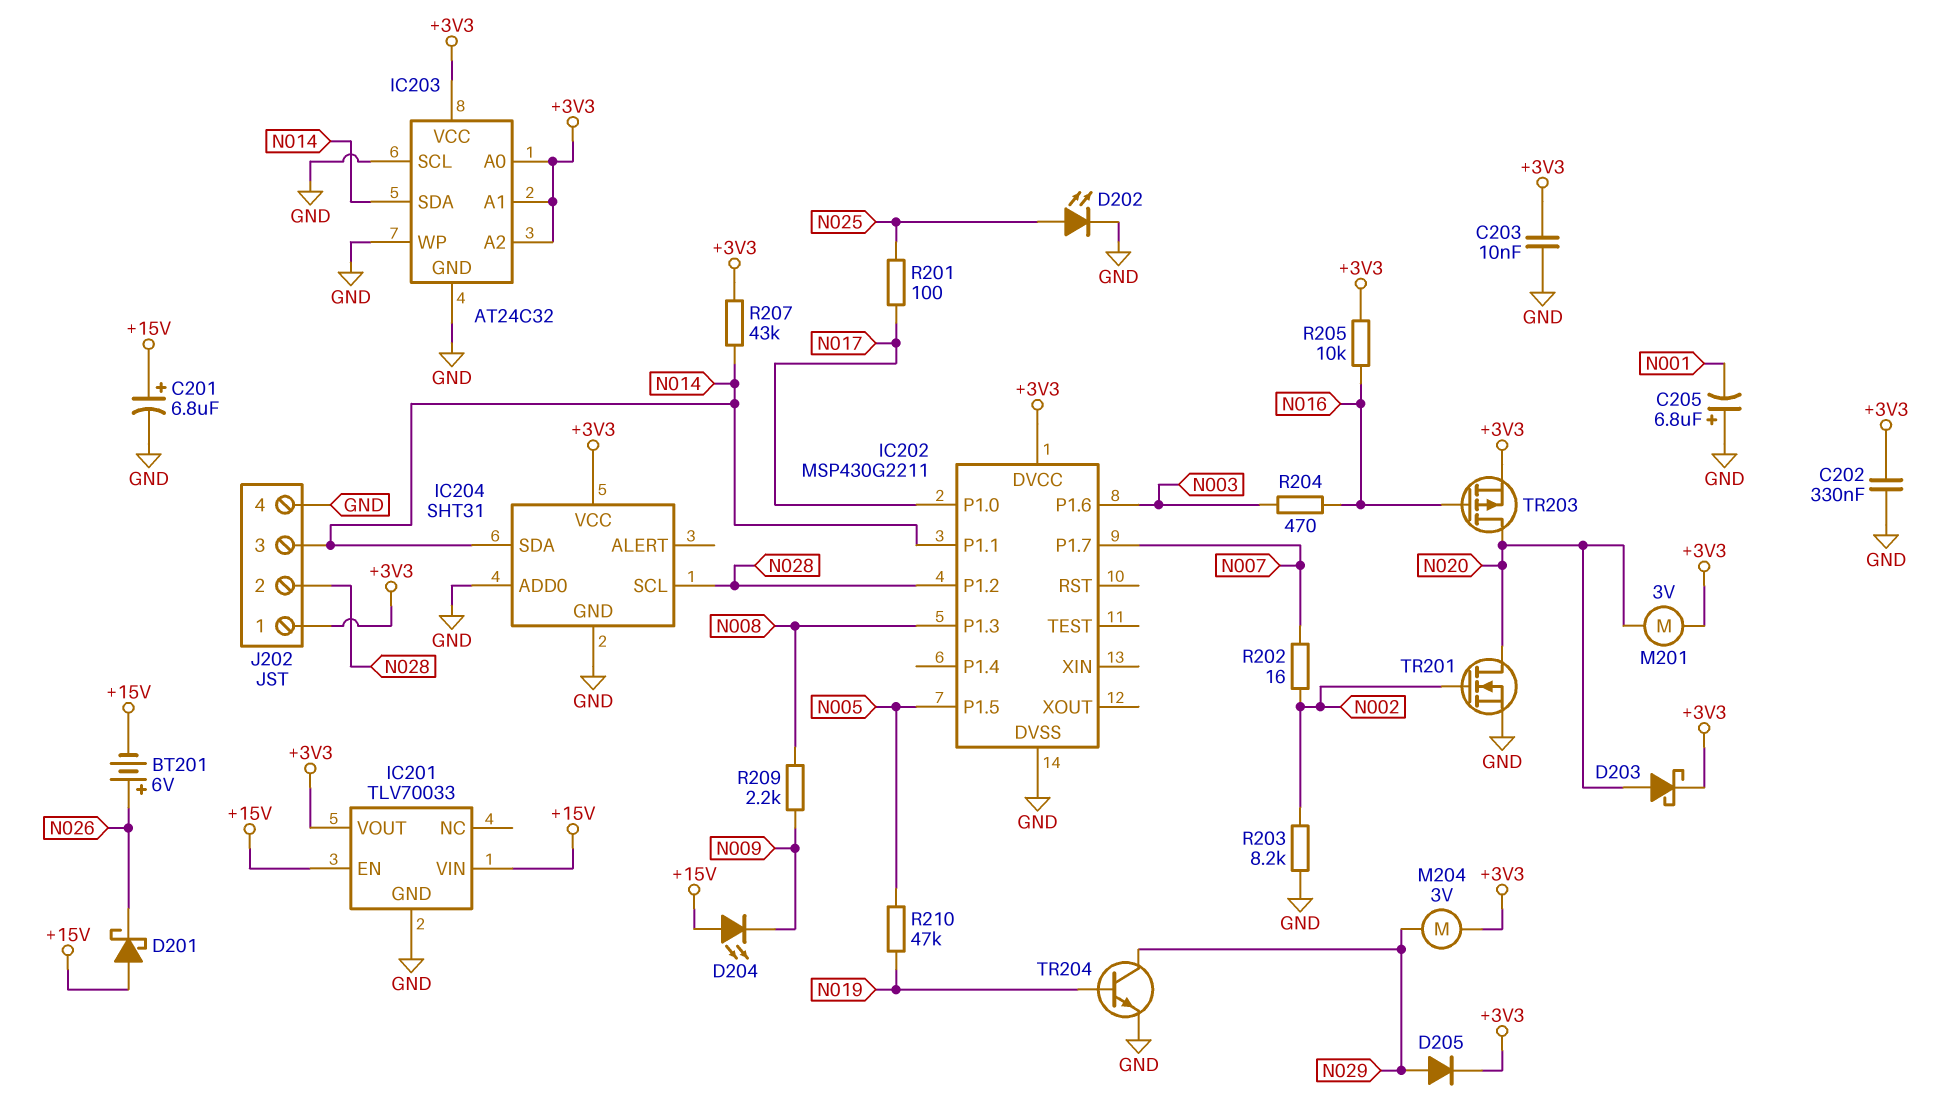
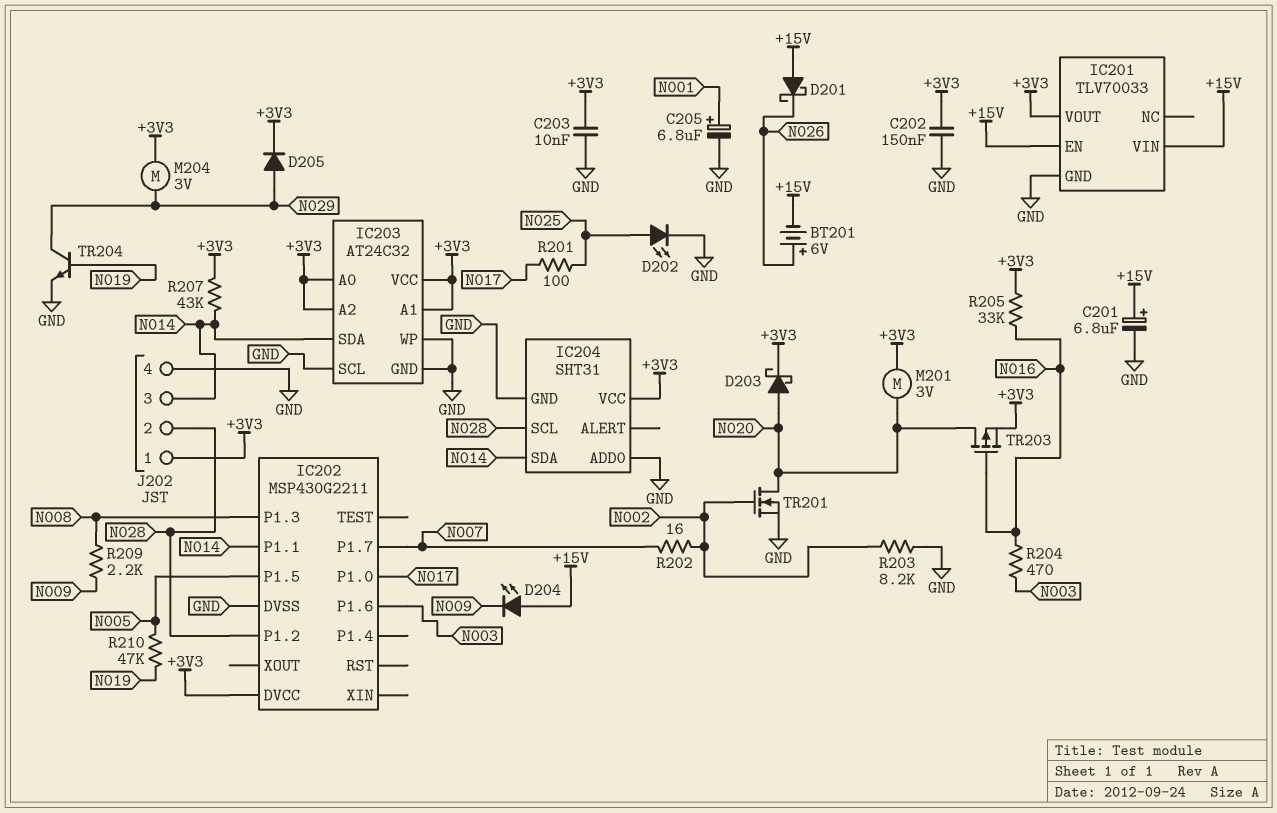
C202: 330nF (+3V3, GND) -> 150nF (+3V3, GND)
C205: 6.8uF (plus GND, minus N001) -> 6.8uF (plus N001, minus GND)
R205: 10k (+3V3, N016) -> 33k (+3V3, N016)

